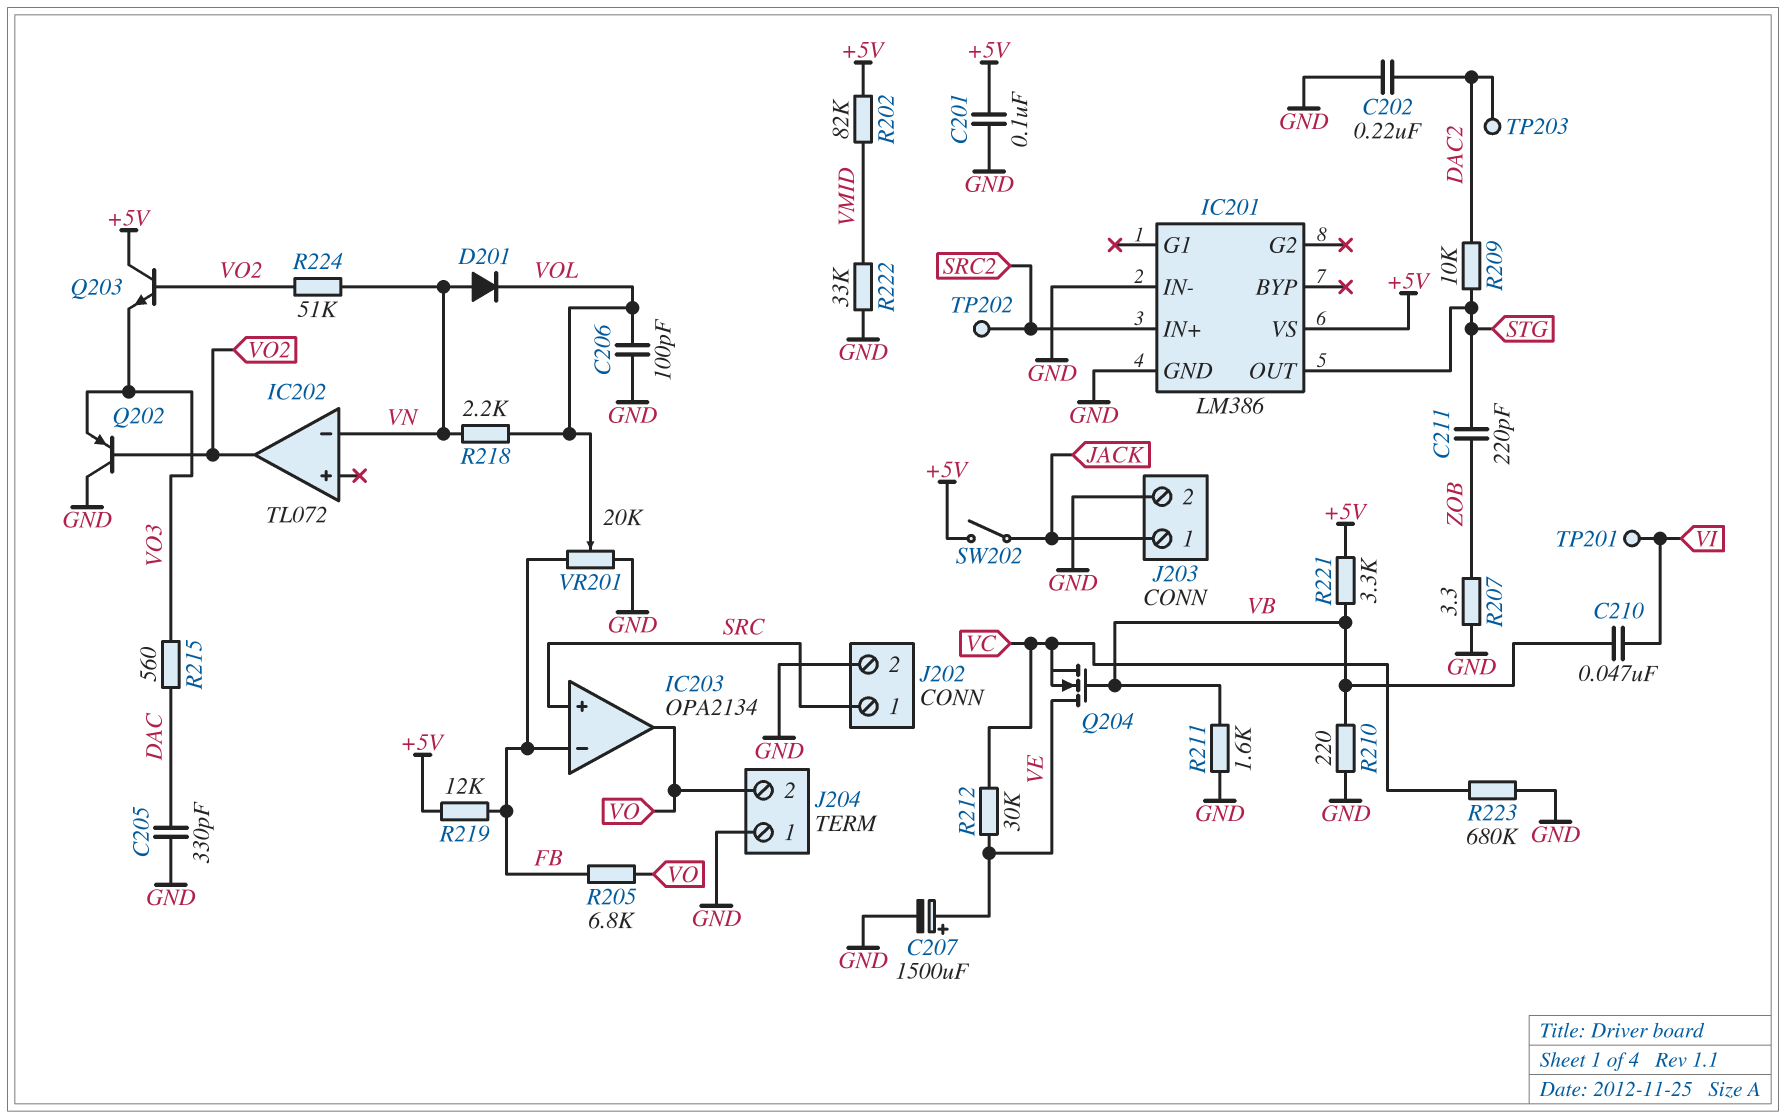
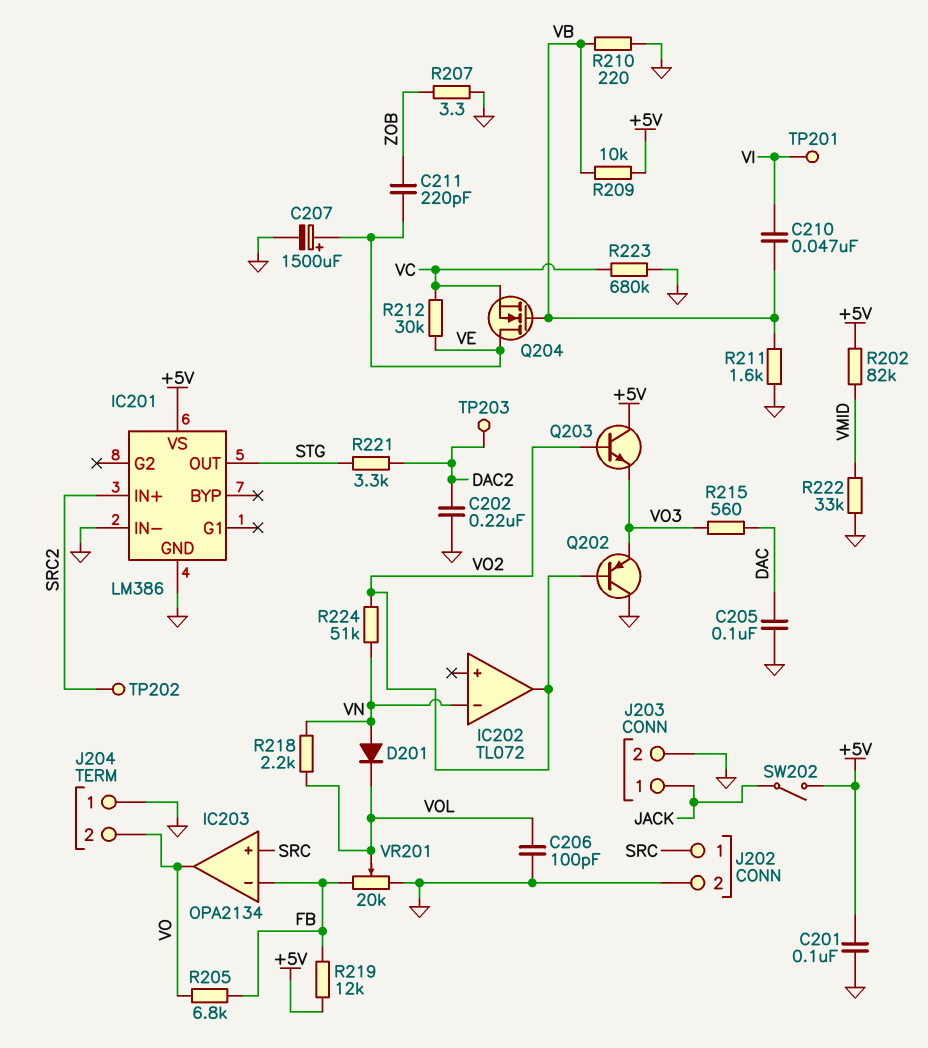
C205: 330pF (DAC, GND) -> 100nF (DAC, GND)
C211: 220pF (STG, ZOB) -> 220pF (VE, ZOB)
R209: 10k (DAC2, STG) -> 10k (+5V, VB)
R221: 3.3k (+5V, VB) -> 3.3k (DAC2, STG)

